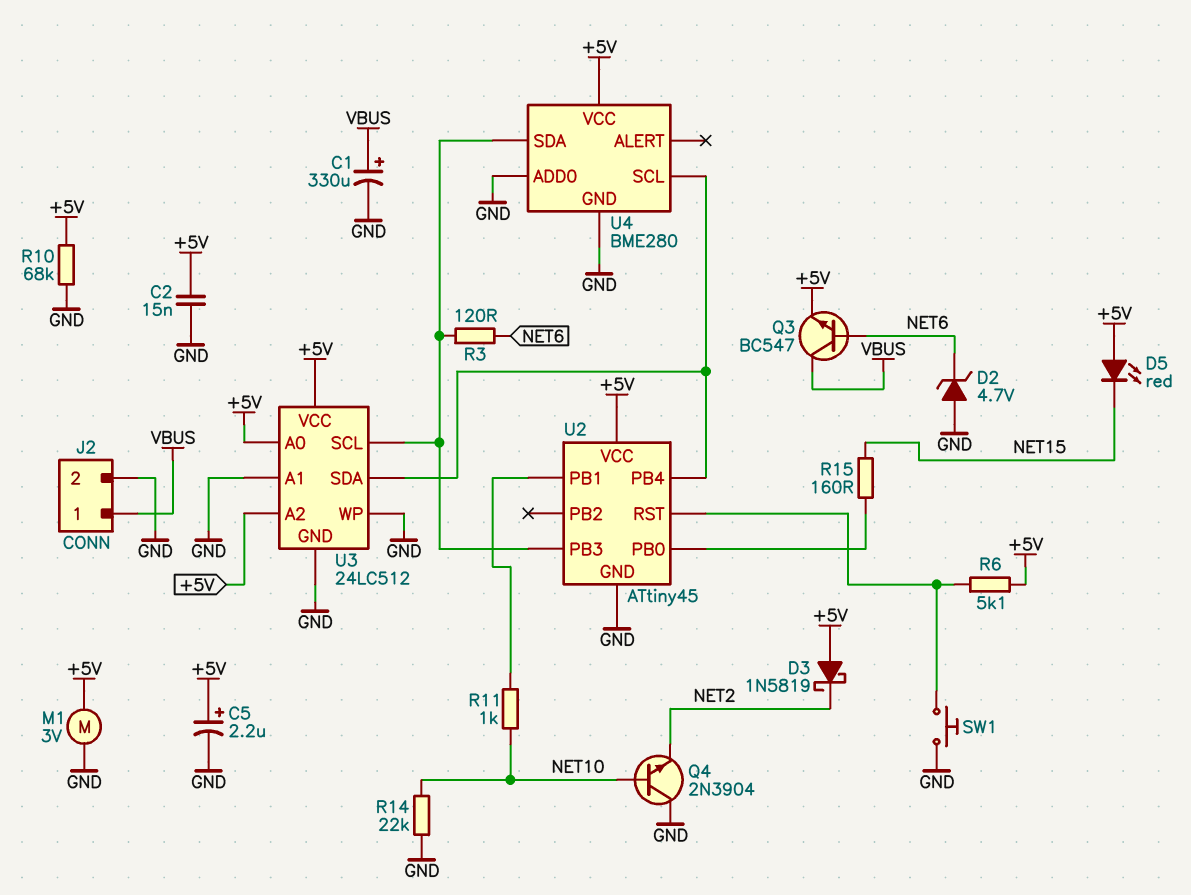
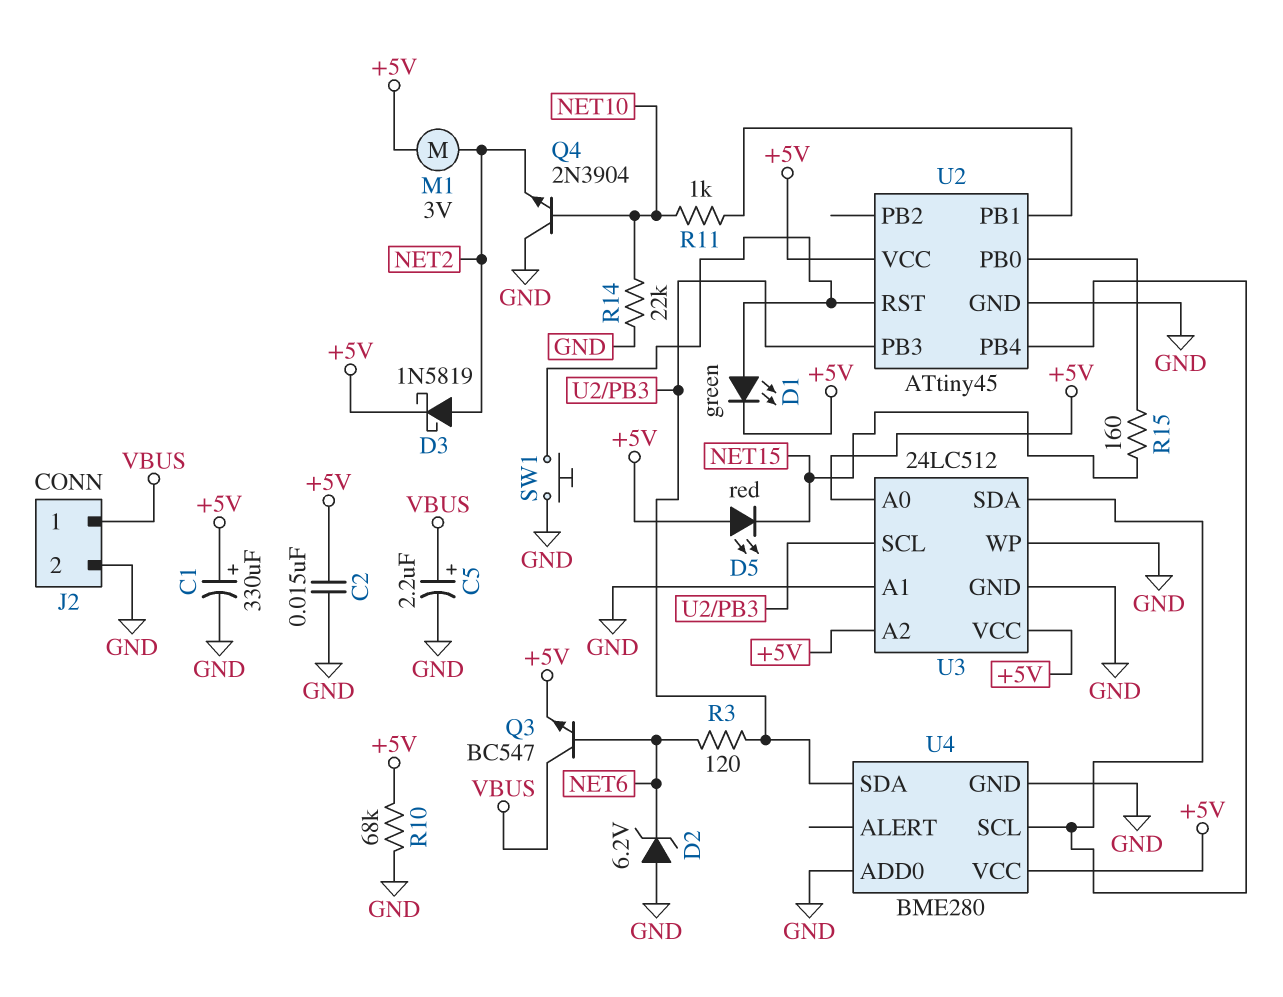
C1: 330uF (plus VBUS, minus GND) -> 330uF (plus +5V, minus GND)
C5: 2.2uF (plus +5V, minus GND) -> 2.2uF (plus VBUS, minus GND)
D1: none -> LED green (A U2/RST, K +5V)
D2: zener 4.7V (A GND, K NET6) -> zener 6.2V (A GND, K NET6)
D3: schottky 1N5819 (A +5V, K NET2) -> schottky 1N5819 (A NET2, K +5V)
M1: motor 3V (+5V, GND) -> motor 3V (+5V, NET2)
R6: 5.1k (+5V, U2/RST) -> none

